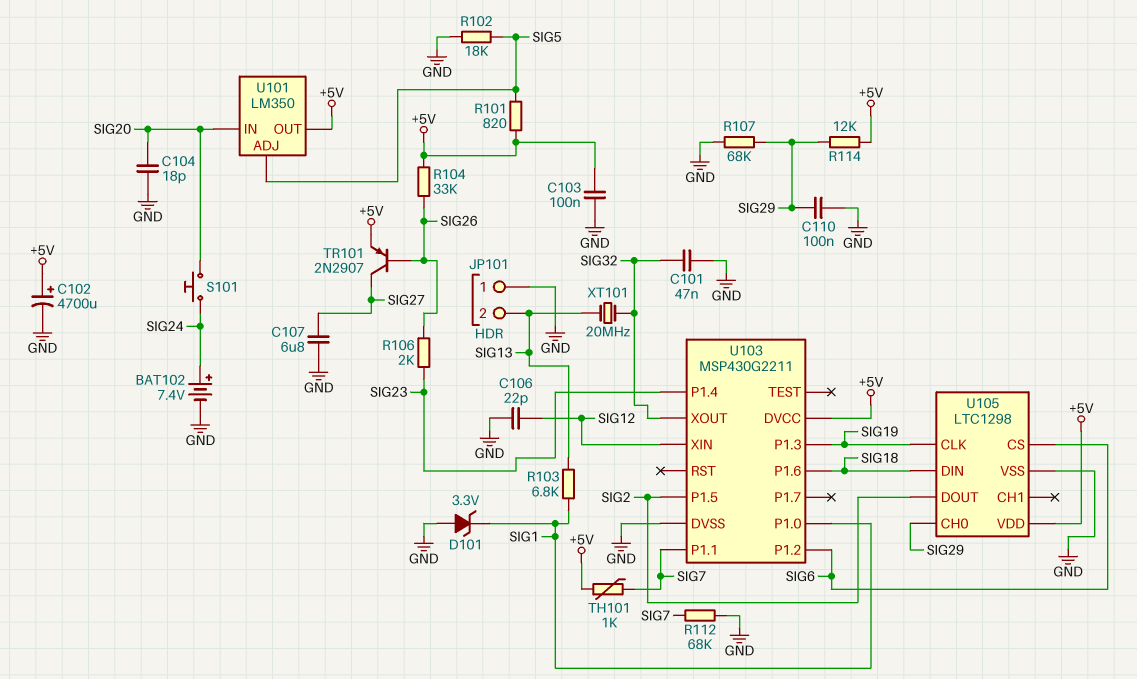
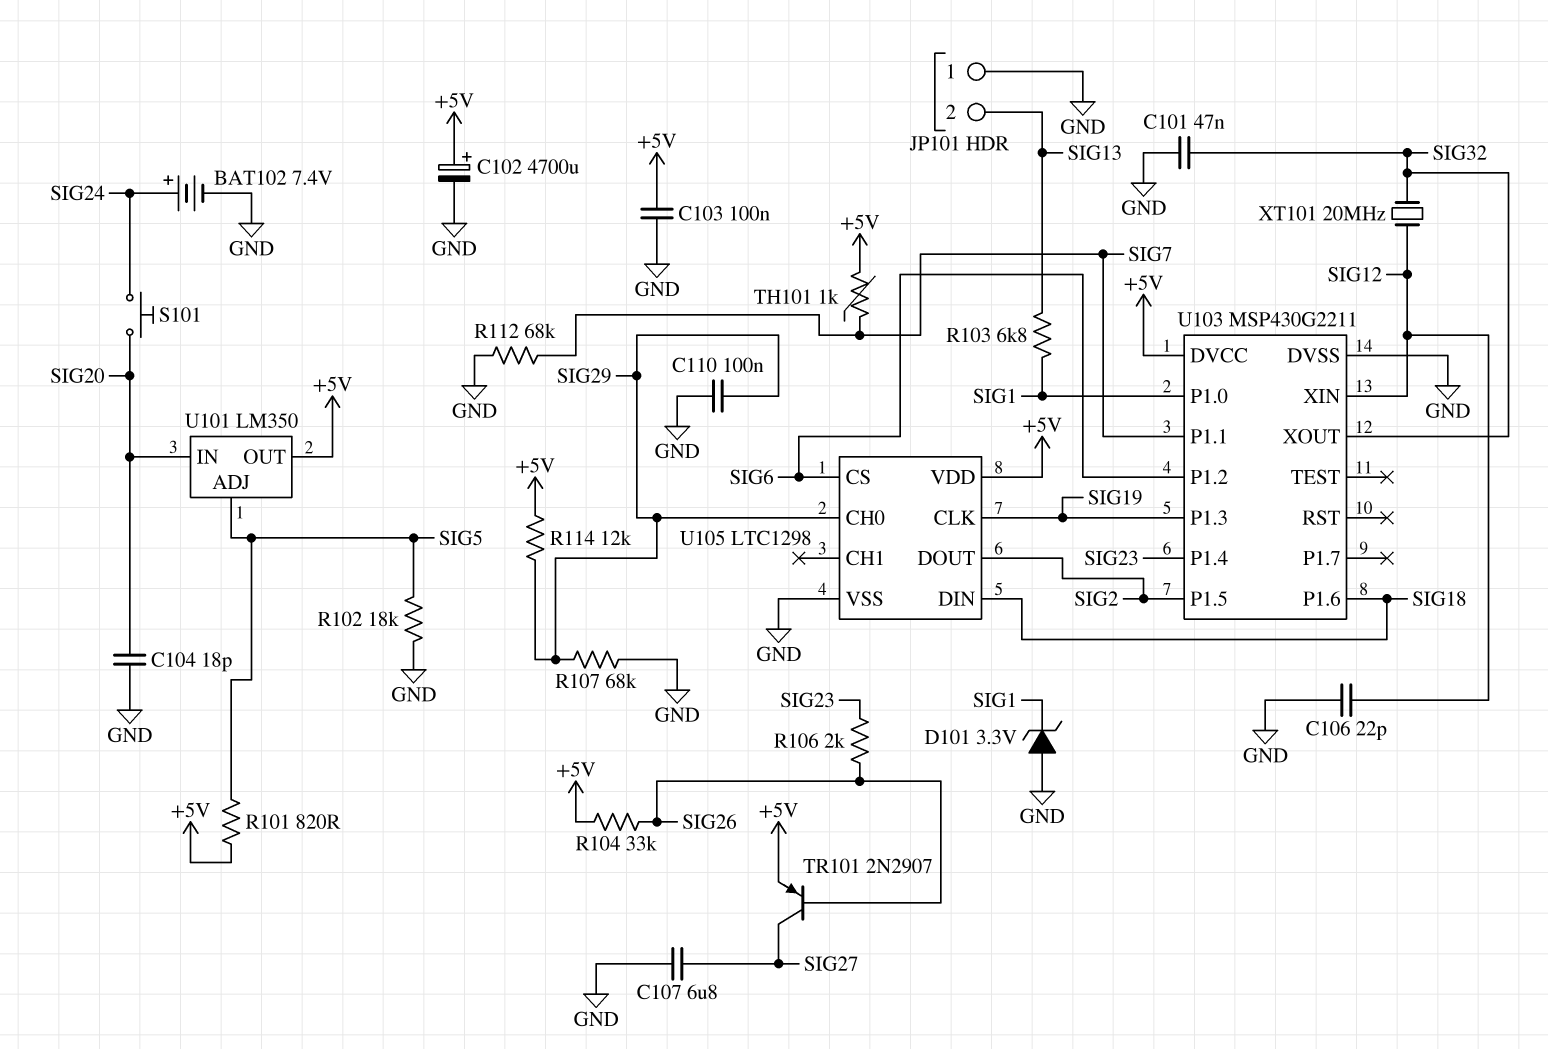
XT101: 20MHz (SIG13, SIG32) -> 20MHz (SIG12, SIG32)

